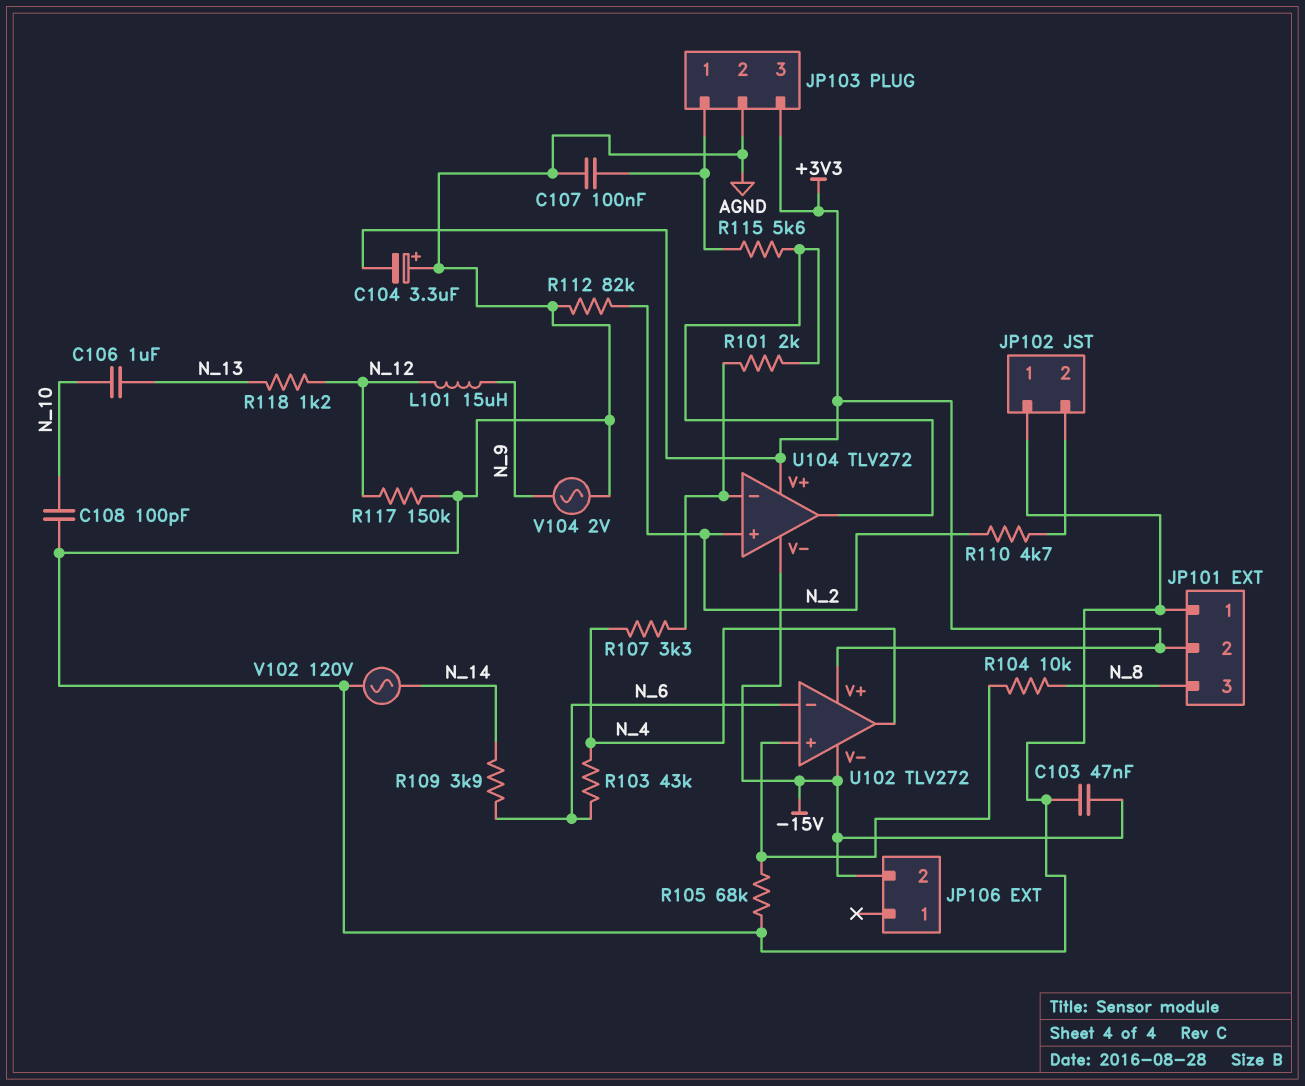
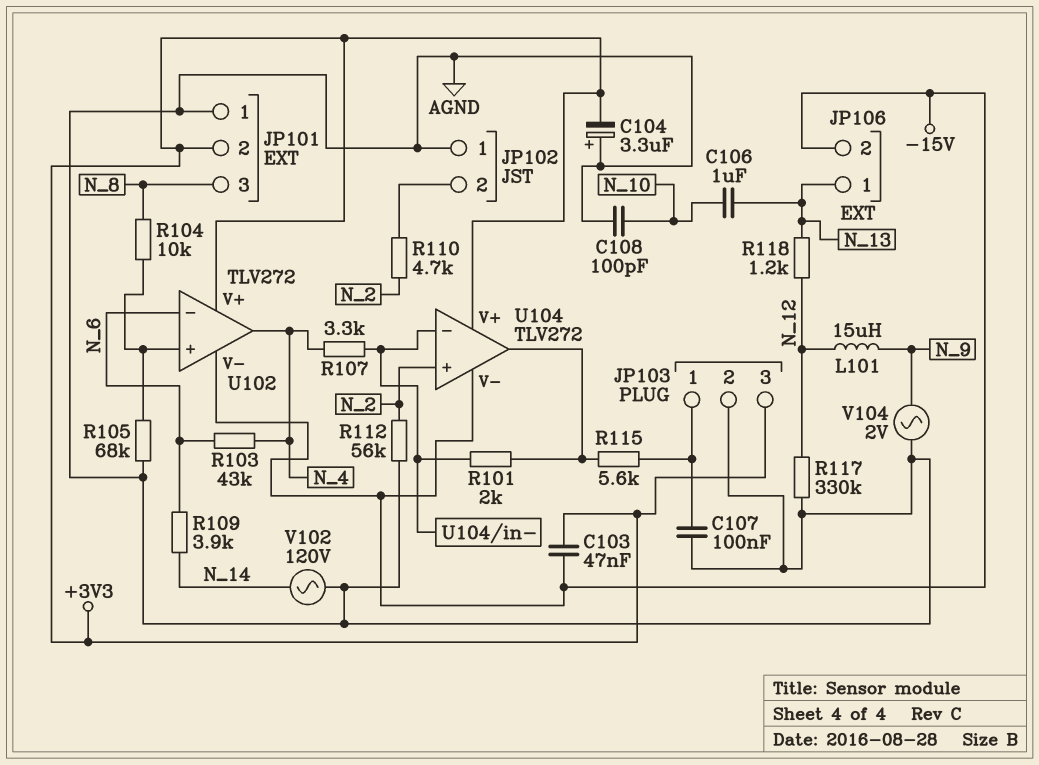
C103: 47nF (-15V, AGND) -> 47nF (+3V3, -15V)
JP106 pin 1: none -> N_13
R112: 82k (AGND, N_2) -> 56k (AGND, N_2)
R117: 150k (AGND, N_12) -> 330k (AGND, N_12)

